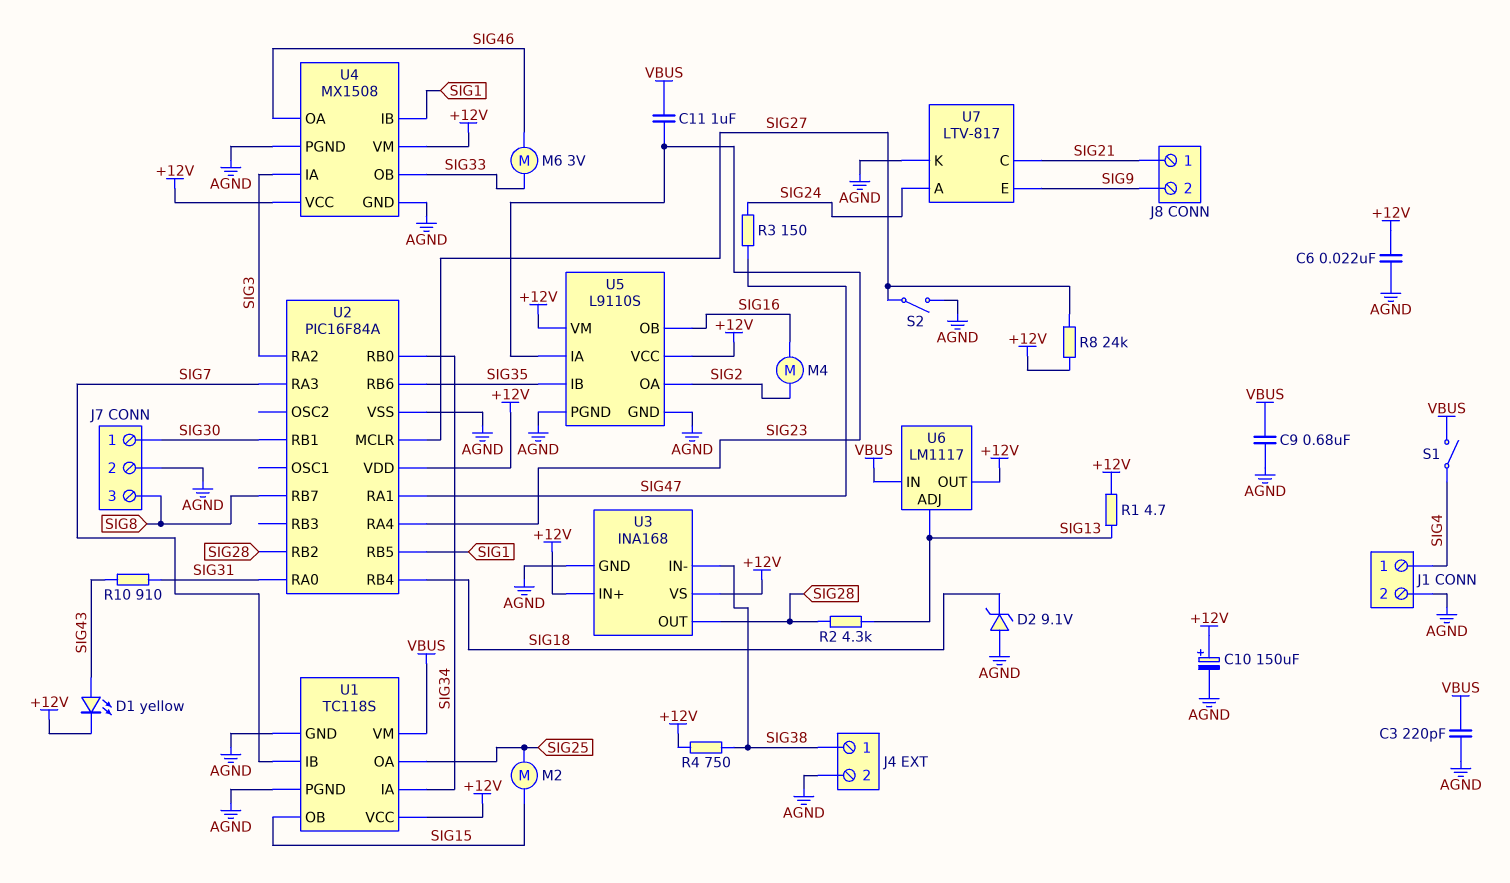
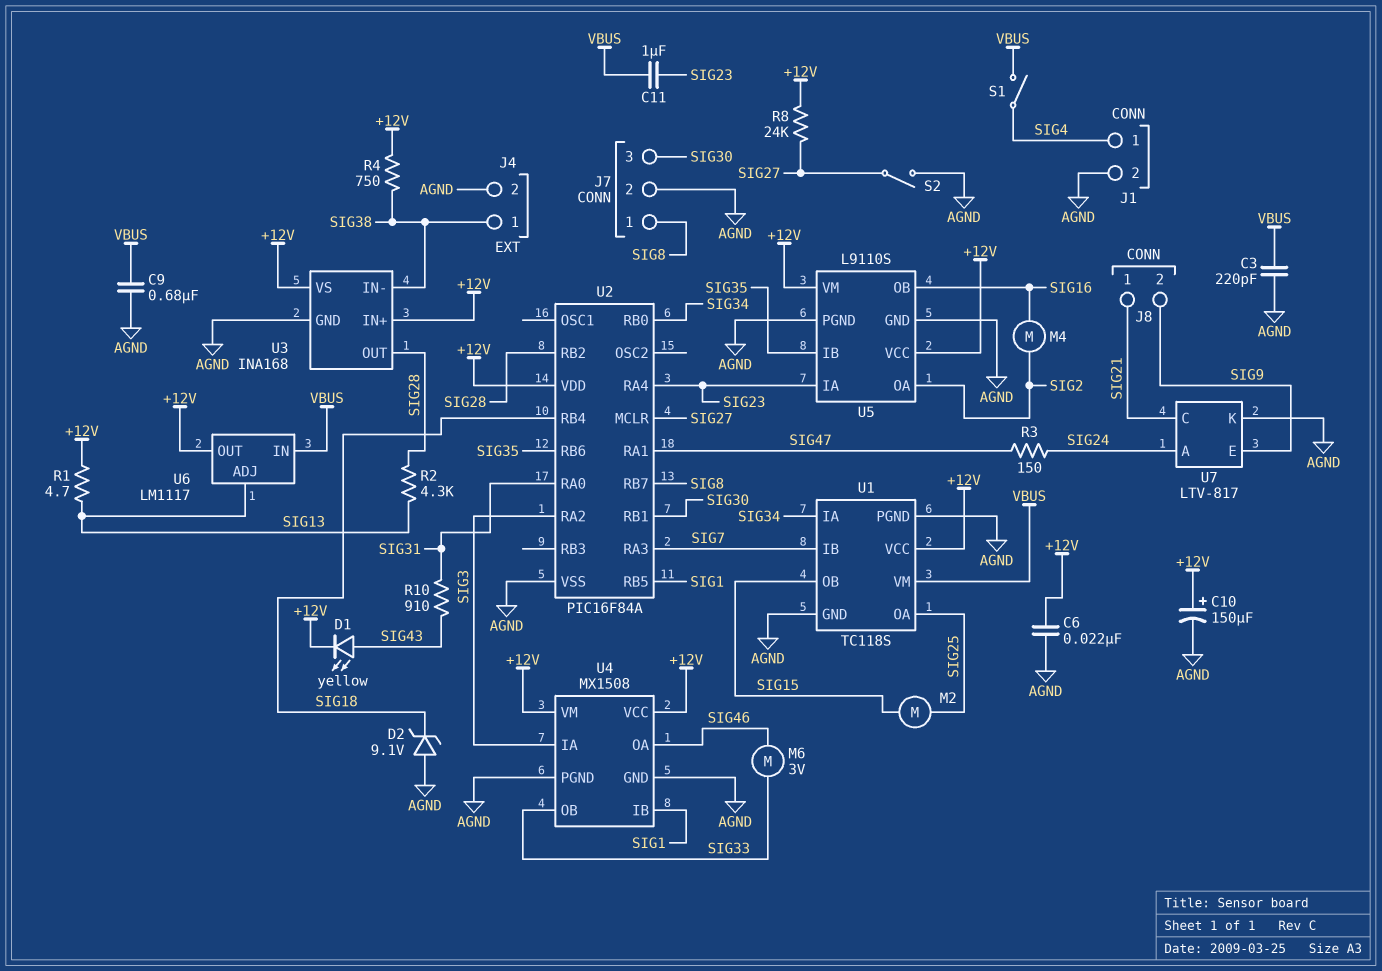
J7 pin 1: SIG30 -> SIG8
J7 pin 3: SIG8 -> SIG30

